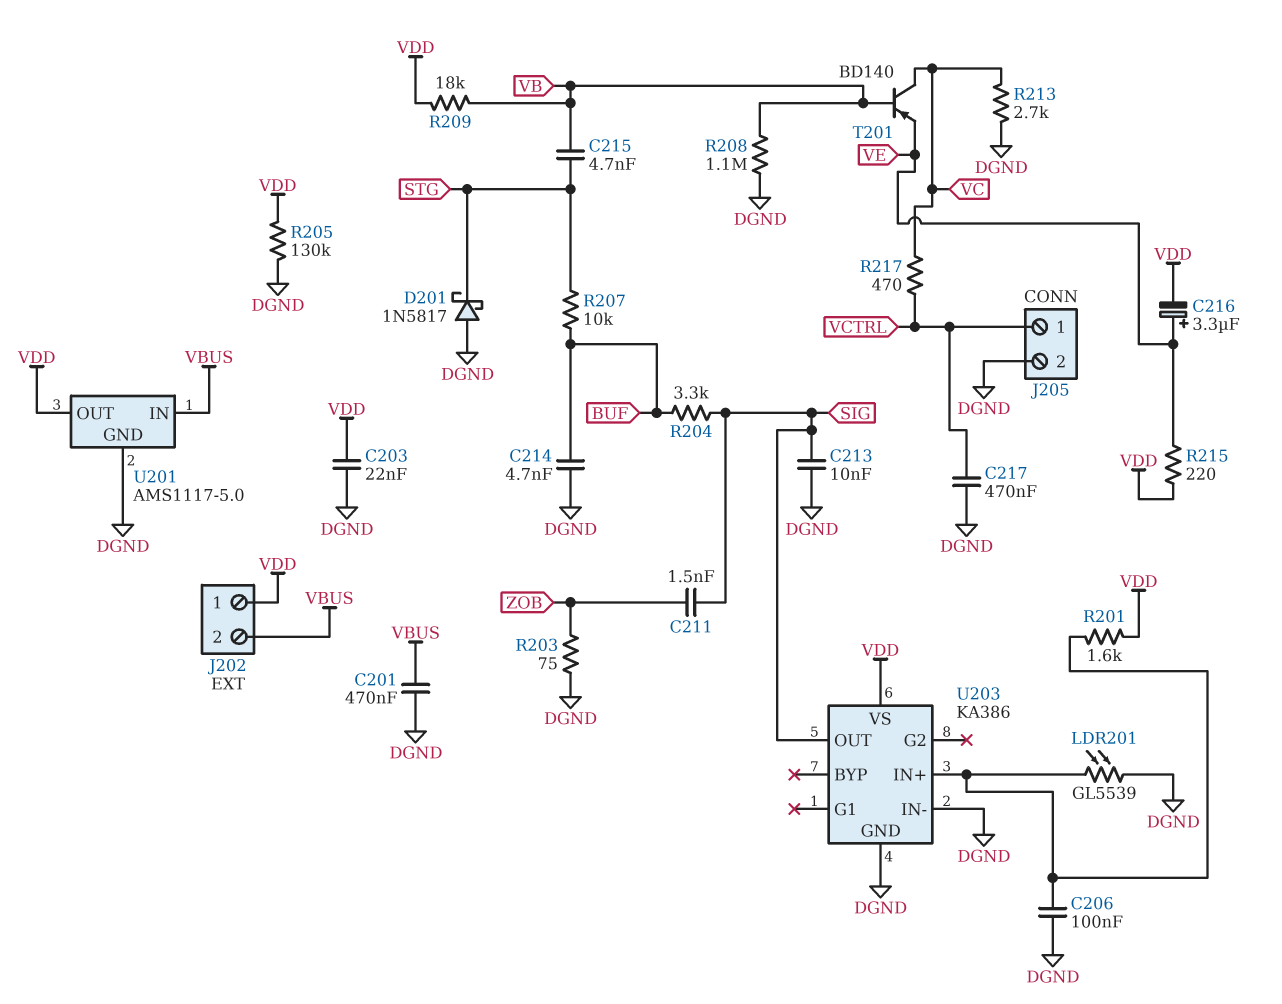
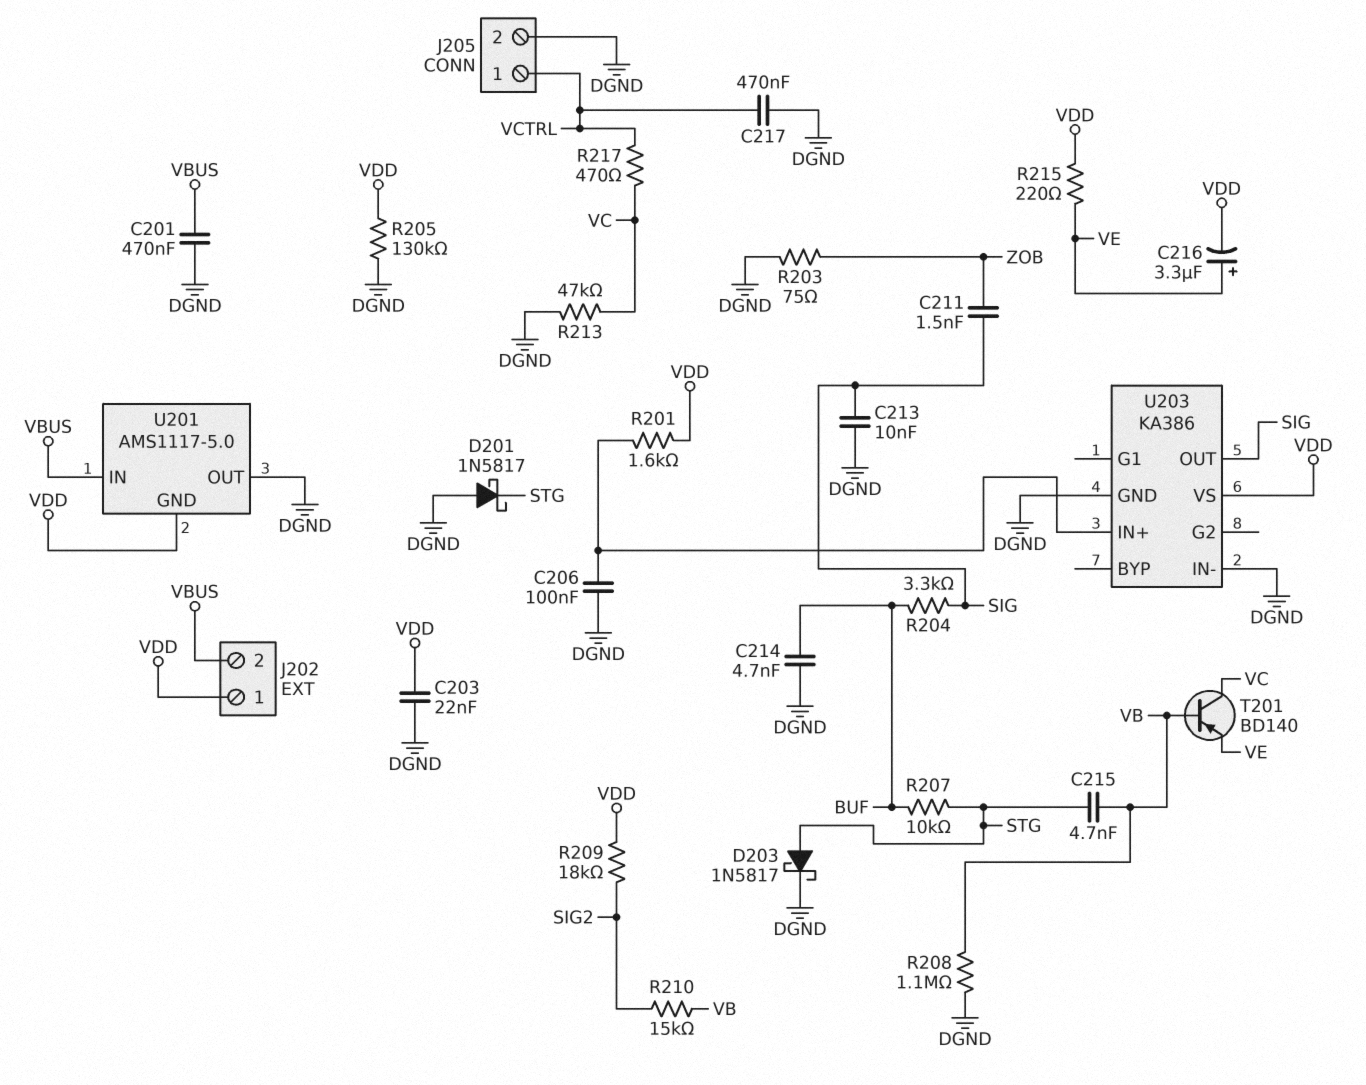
D203: none -> schottky 1N5817 (A STG, K DGND)
LDR201: GL5539 (DGND, U203/IN+) -> none
R209: 18k (VB, VDD) -> 18k (SIG2, VDD)
R210: none -> 15k (SIG2, VB)
R213: 2.7k (DGND, VC) -> 47k (DGND, VC)
U201 pin GND: DGND -> VDD
U201 pin OUT: VDD -> DGND

